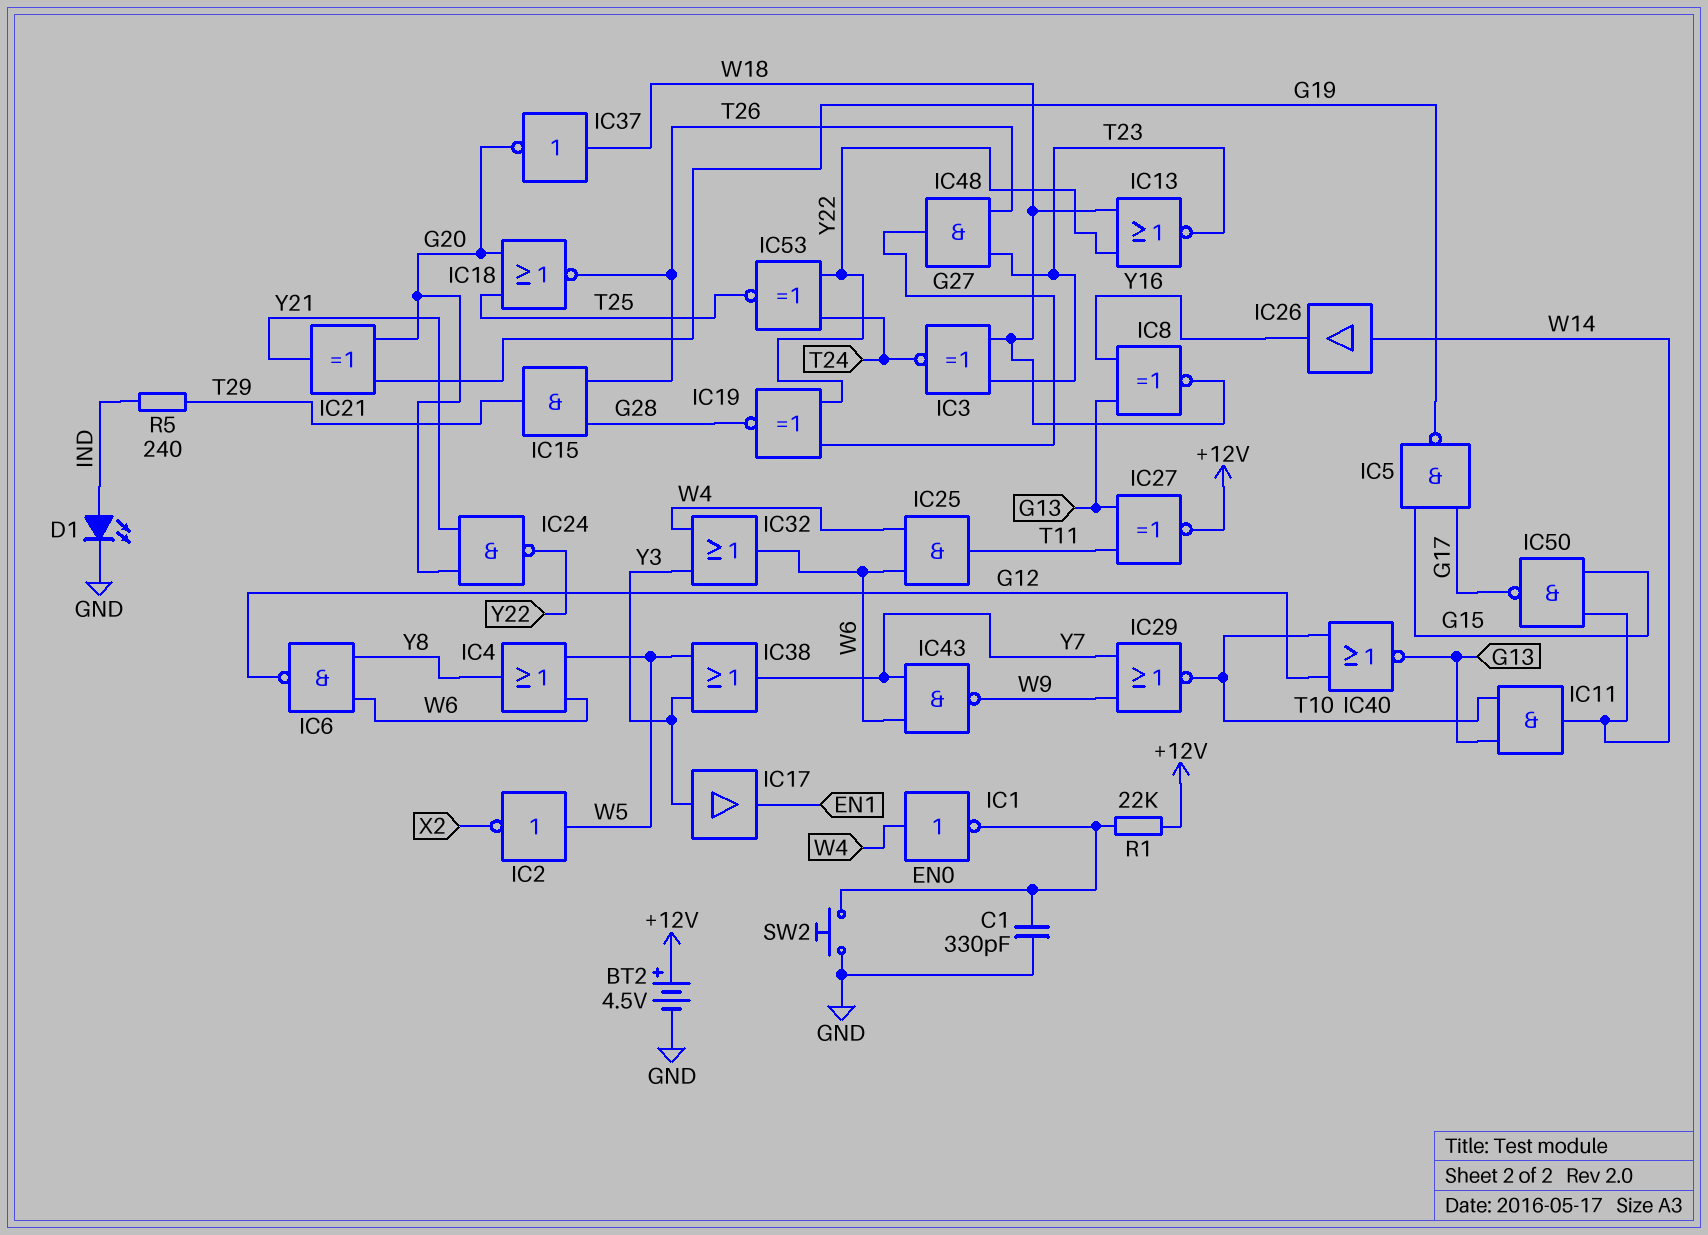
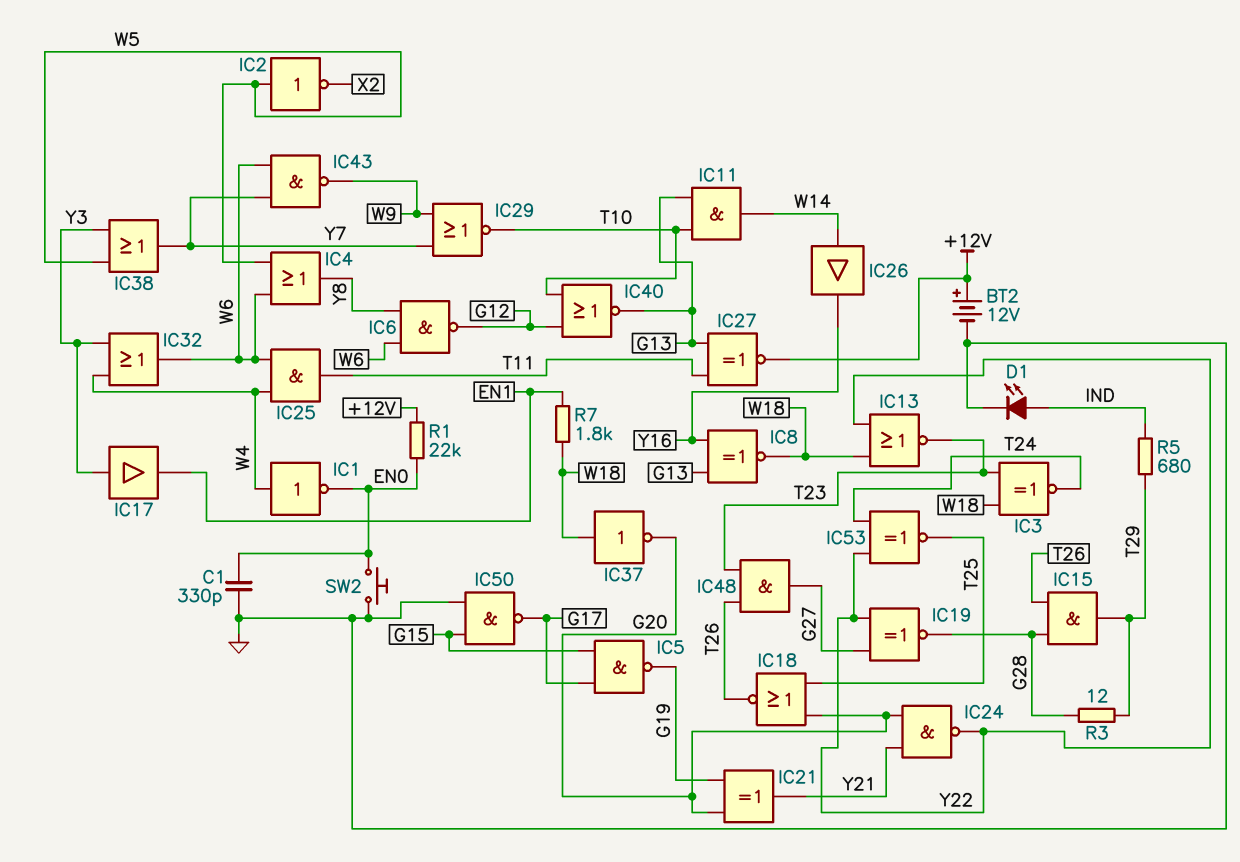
BT2: 4.5V (plus +12V, minus GND) -> 12V (plus +12V, minus GND)
IC50: NAND (in G15, in W14, out G17) -> NAND (in G15, in GND, out G17)
R3: none -> 12 (G28, T29)
R5: 240 (IND, T29) -> 680 (IND, T29)
R7: none -> 1.8k (EN1, W18)

